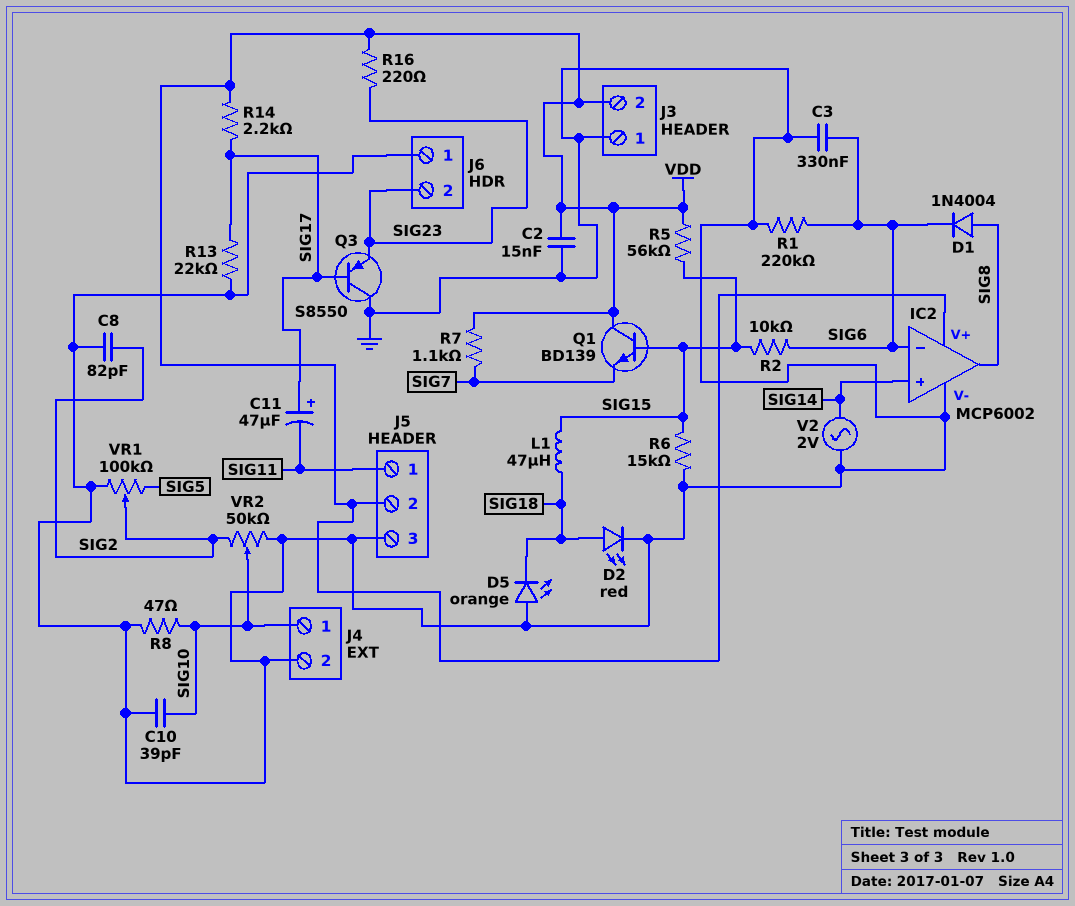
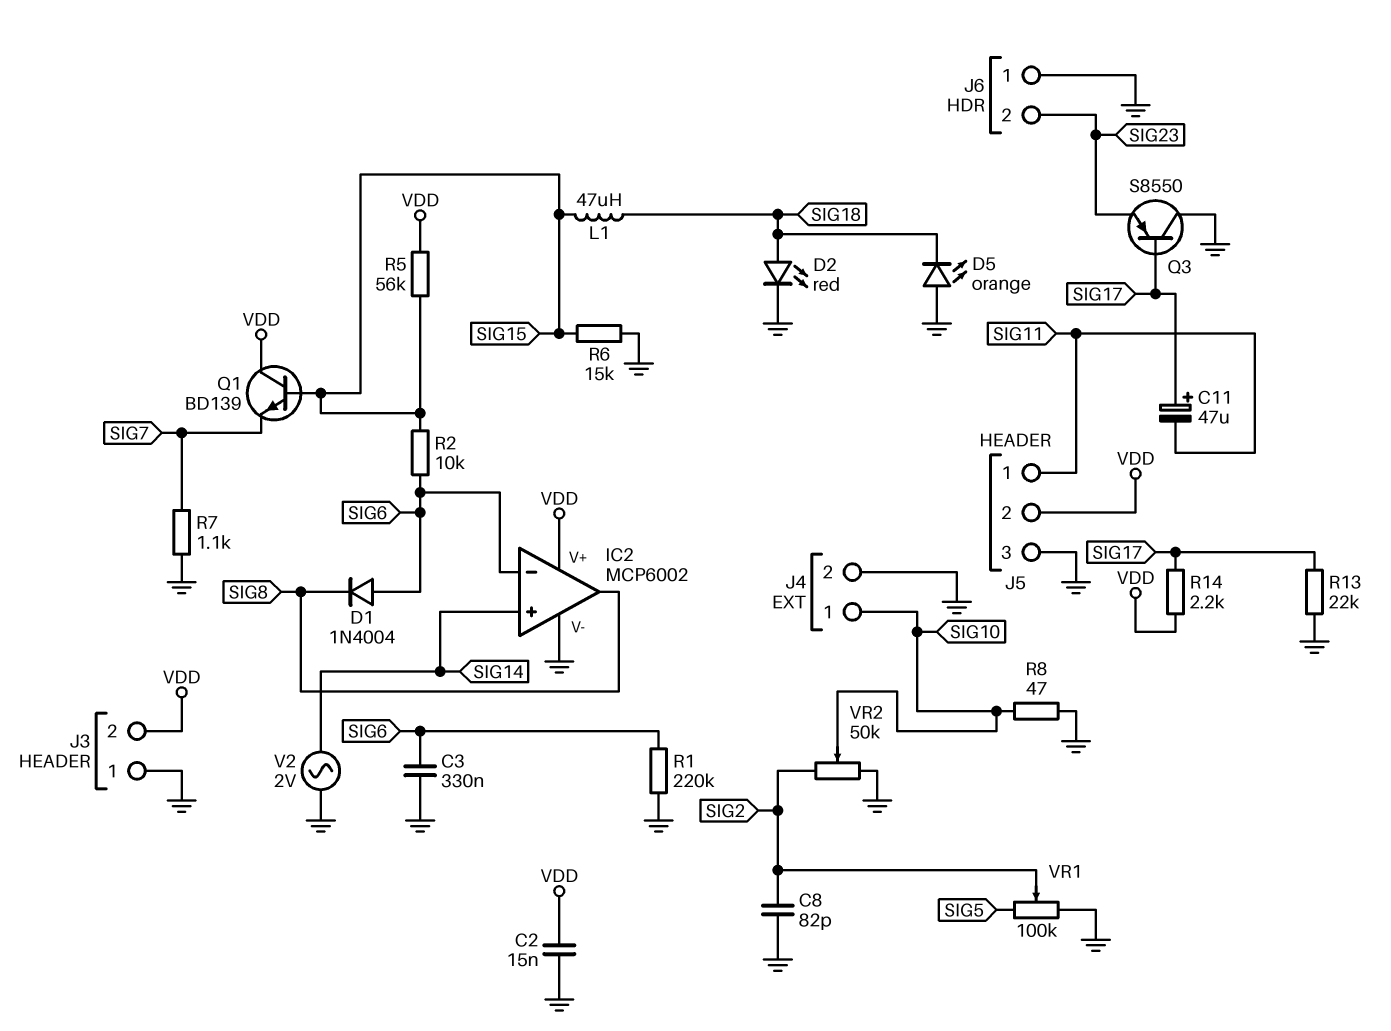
C10: 39pF (GND, SIG10) -> none
D1: diode 1N4004 (A SIG8, K SIG6) -> diode 1N4004 (A SIG6, K SIG8)
R7: 1.1k (SIG7, VDD) -> 1.1k (GND, SIG7)
R16: 220 (SIG23, VDD) -> none

